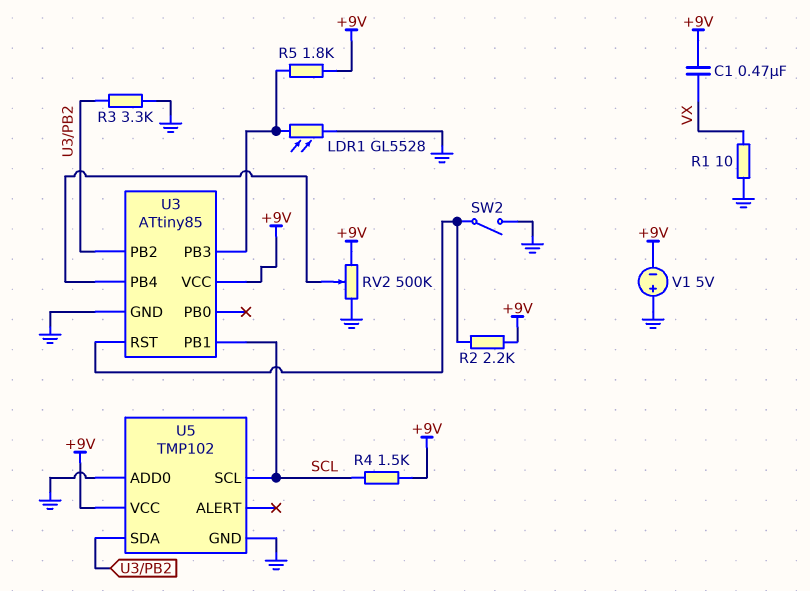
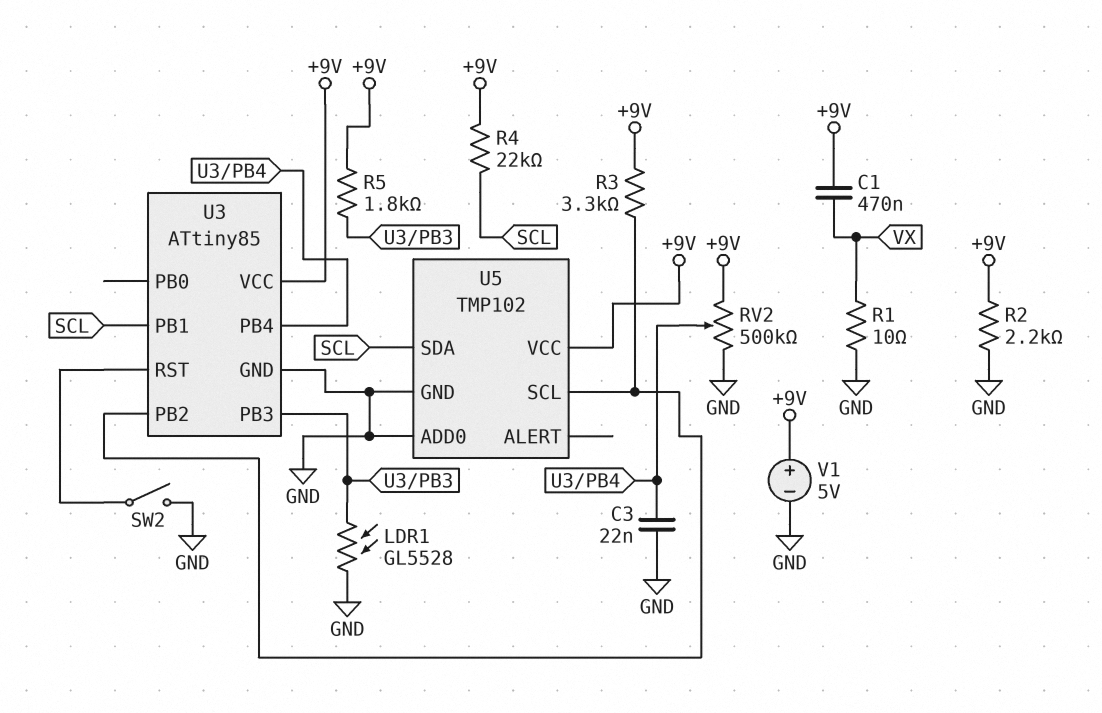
C3: none -> 22nF (GND, U3/PB4)
R2: 2.2k (+9V, U3/RST) -> 2.2k (+9V, GND)
R3: 3.3k (GND, U3/PB2) -> 3.3k (+9V, U3/PB2)
R4: 1.5k (+9V, SCL) -> 22k (+9V, SCL)
U5 pin SCL: SCL -> U3/PB2
U5 pin SDA: U3/PB2 -> SCL
V1: 5V (plus GND, minus +9V) -> 5V (plus +9V, minus GND)

